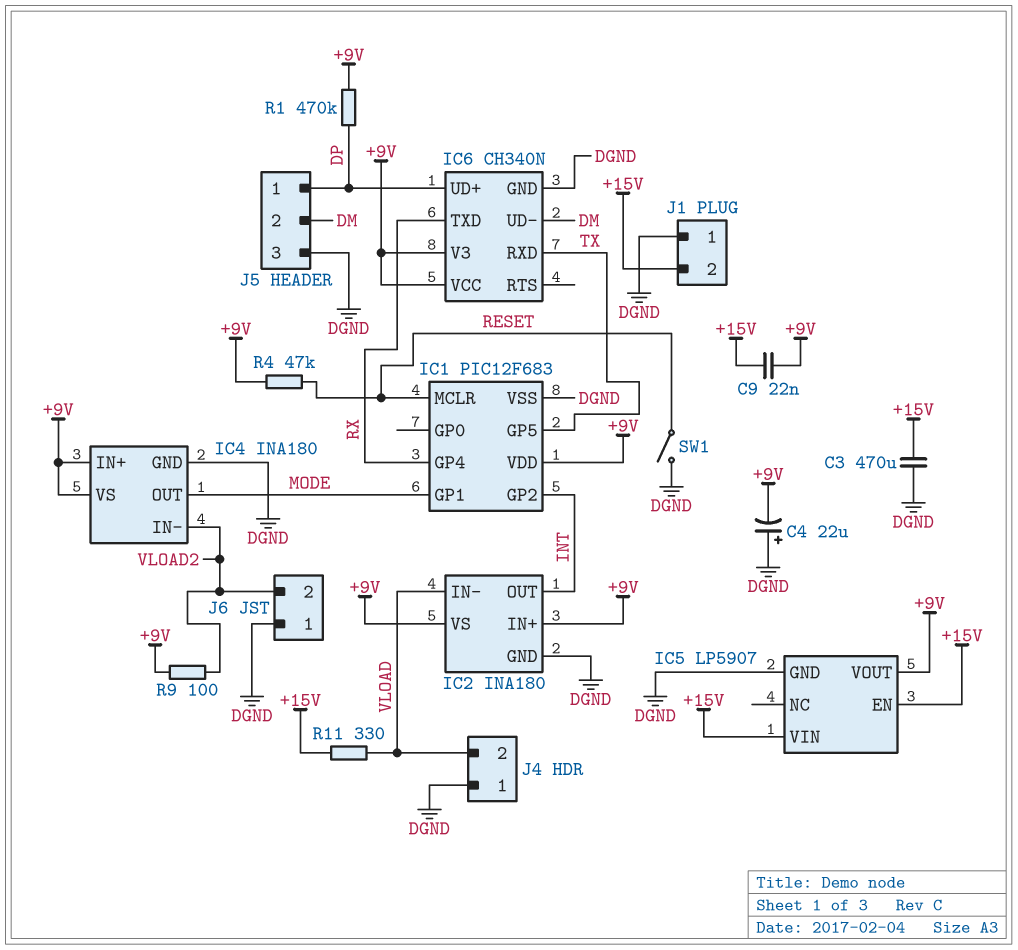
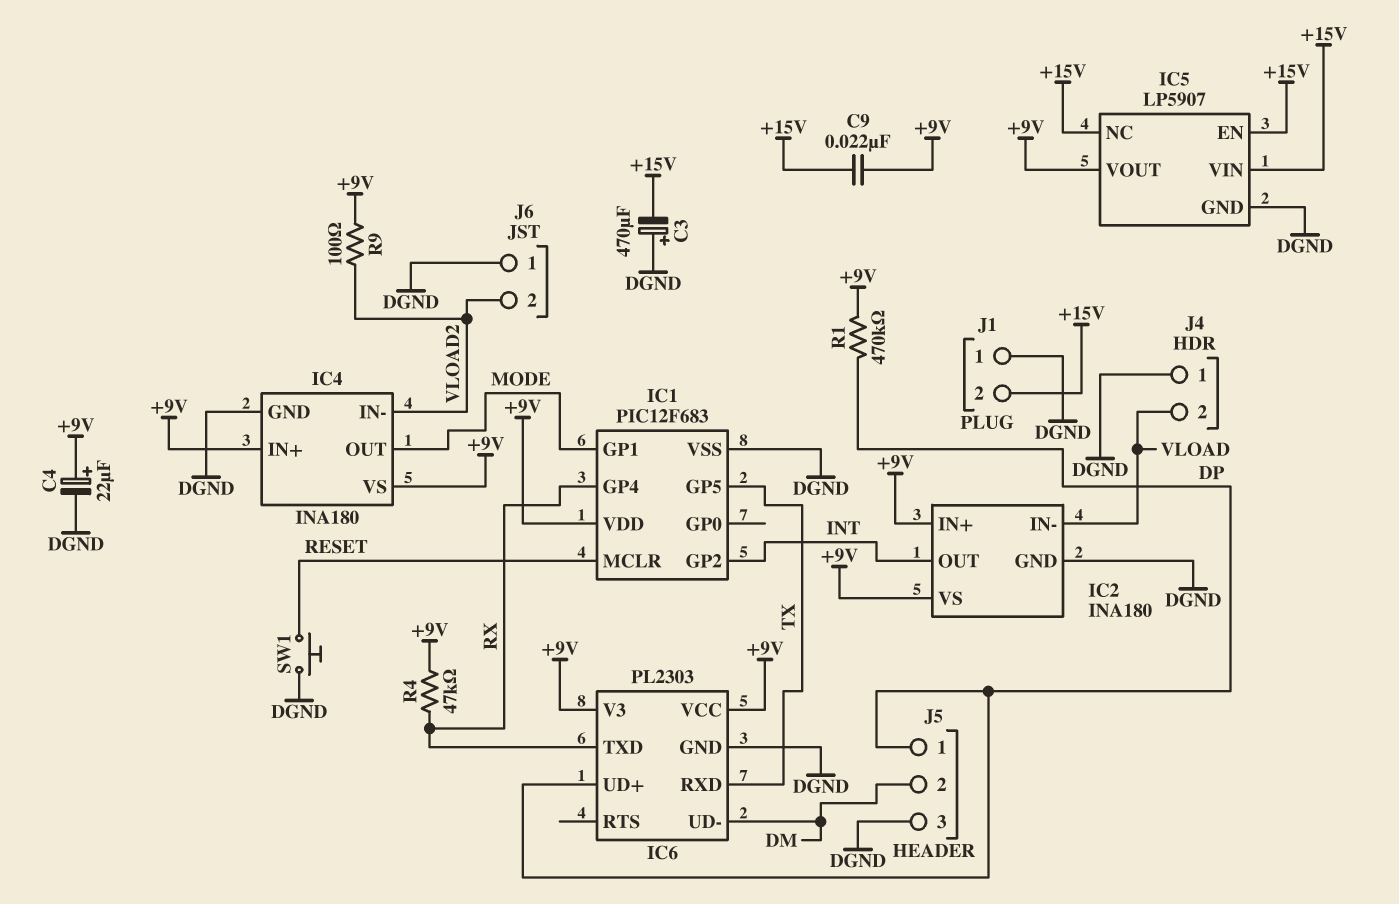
C3: 470uF (+15V, DGND) -> 470uF (plus DGND, minus +15V)
C4: 22uF (plus DGND, minus +9V) -> 22uF (plus +9V, minus DGND)
IC5 pin NC: none -> +15V
IC6: CH340N -> PL2303
R4: 47k (+9V, RESET) -> 47k (+9V, RX)
R11: 330 (+15V, VLOAD) -> none
SW1: switch (DGND, RESET) -> button (DGND, RESET)

